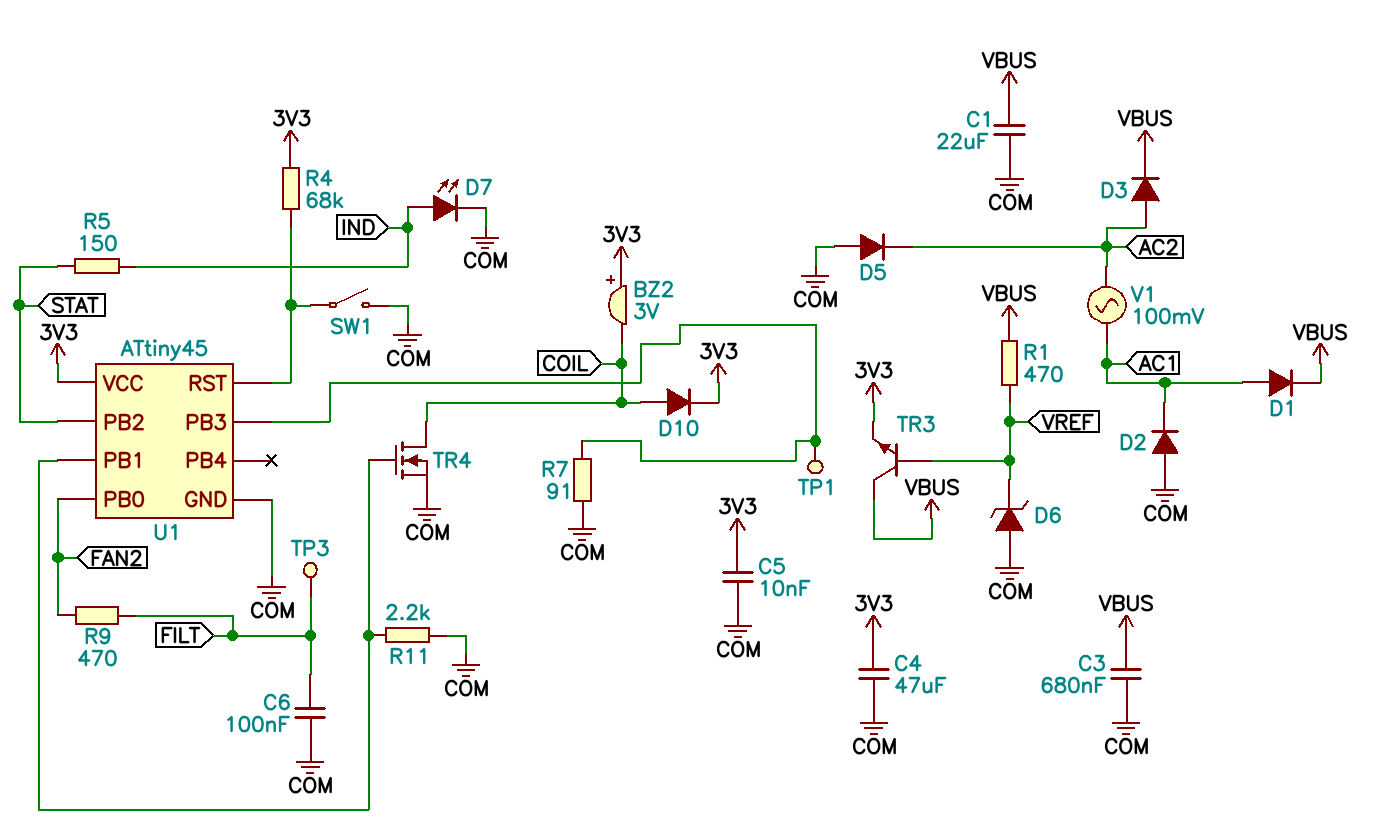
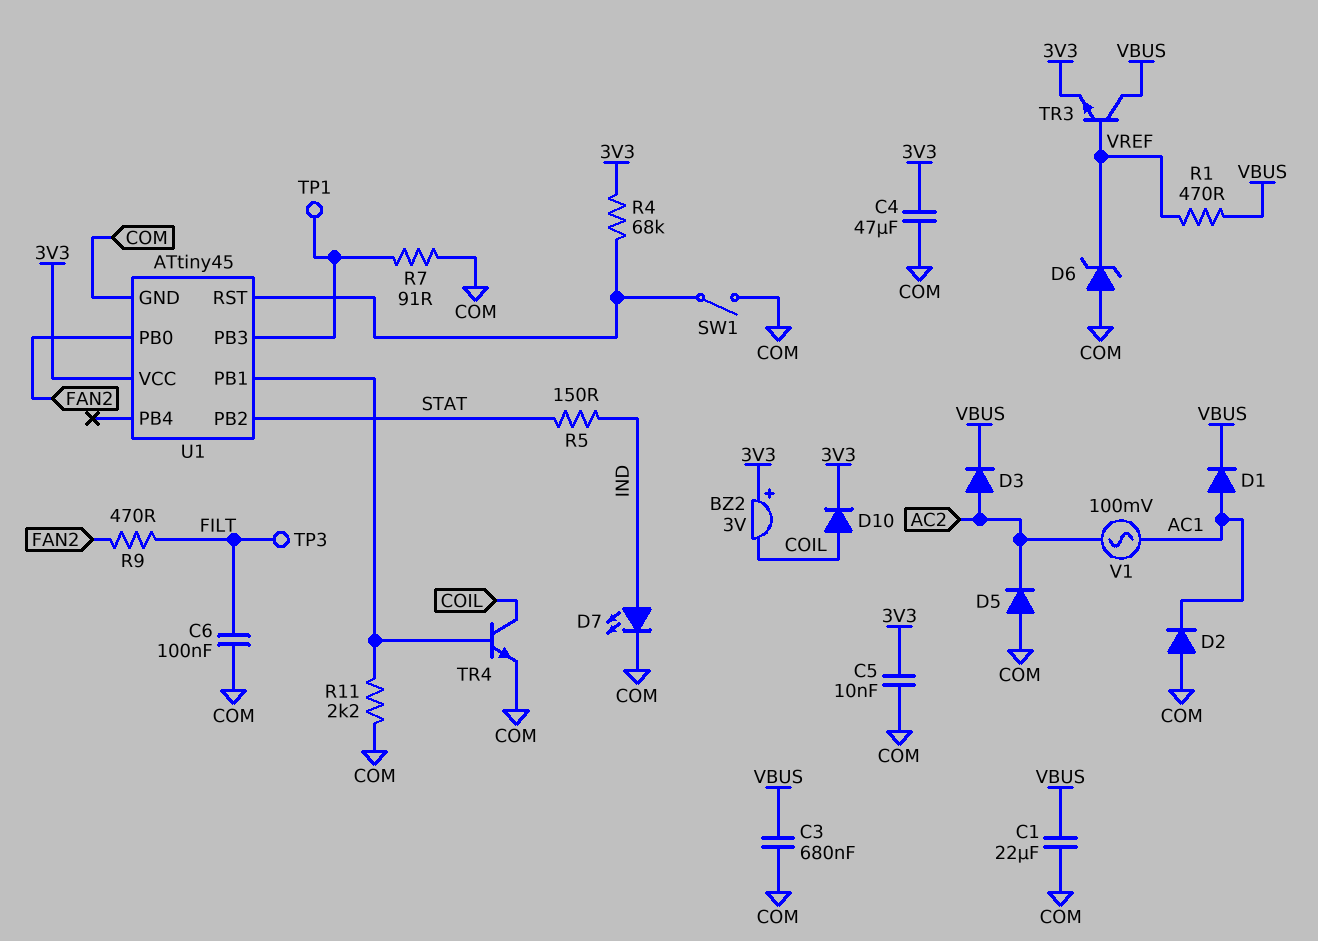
TR4: NMOS (G U1/PB1, D COIL, S COM) -> NPN (B U1/PB1, C COIL, E COM)

